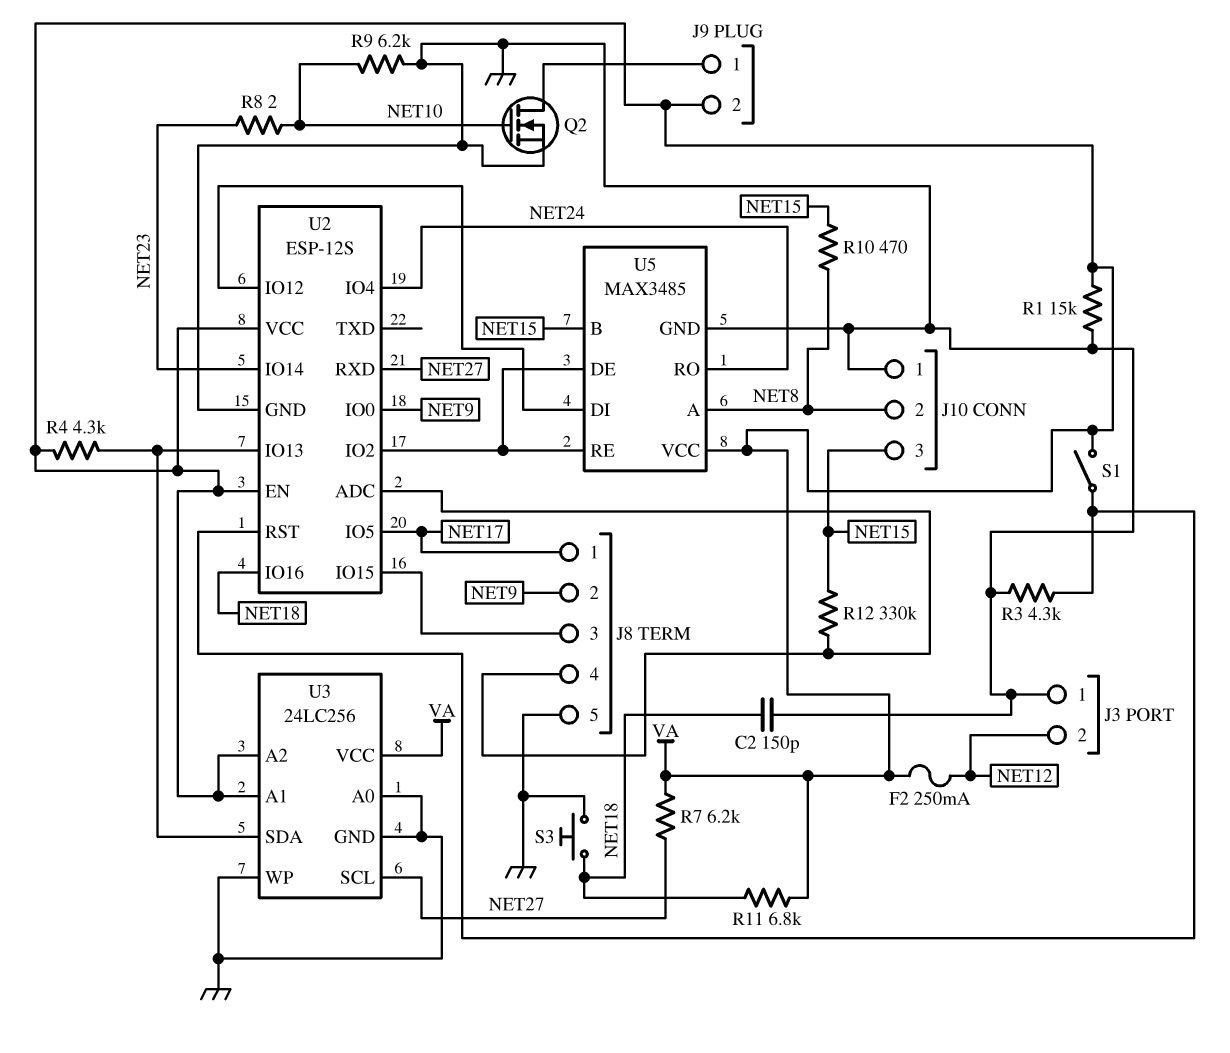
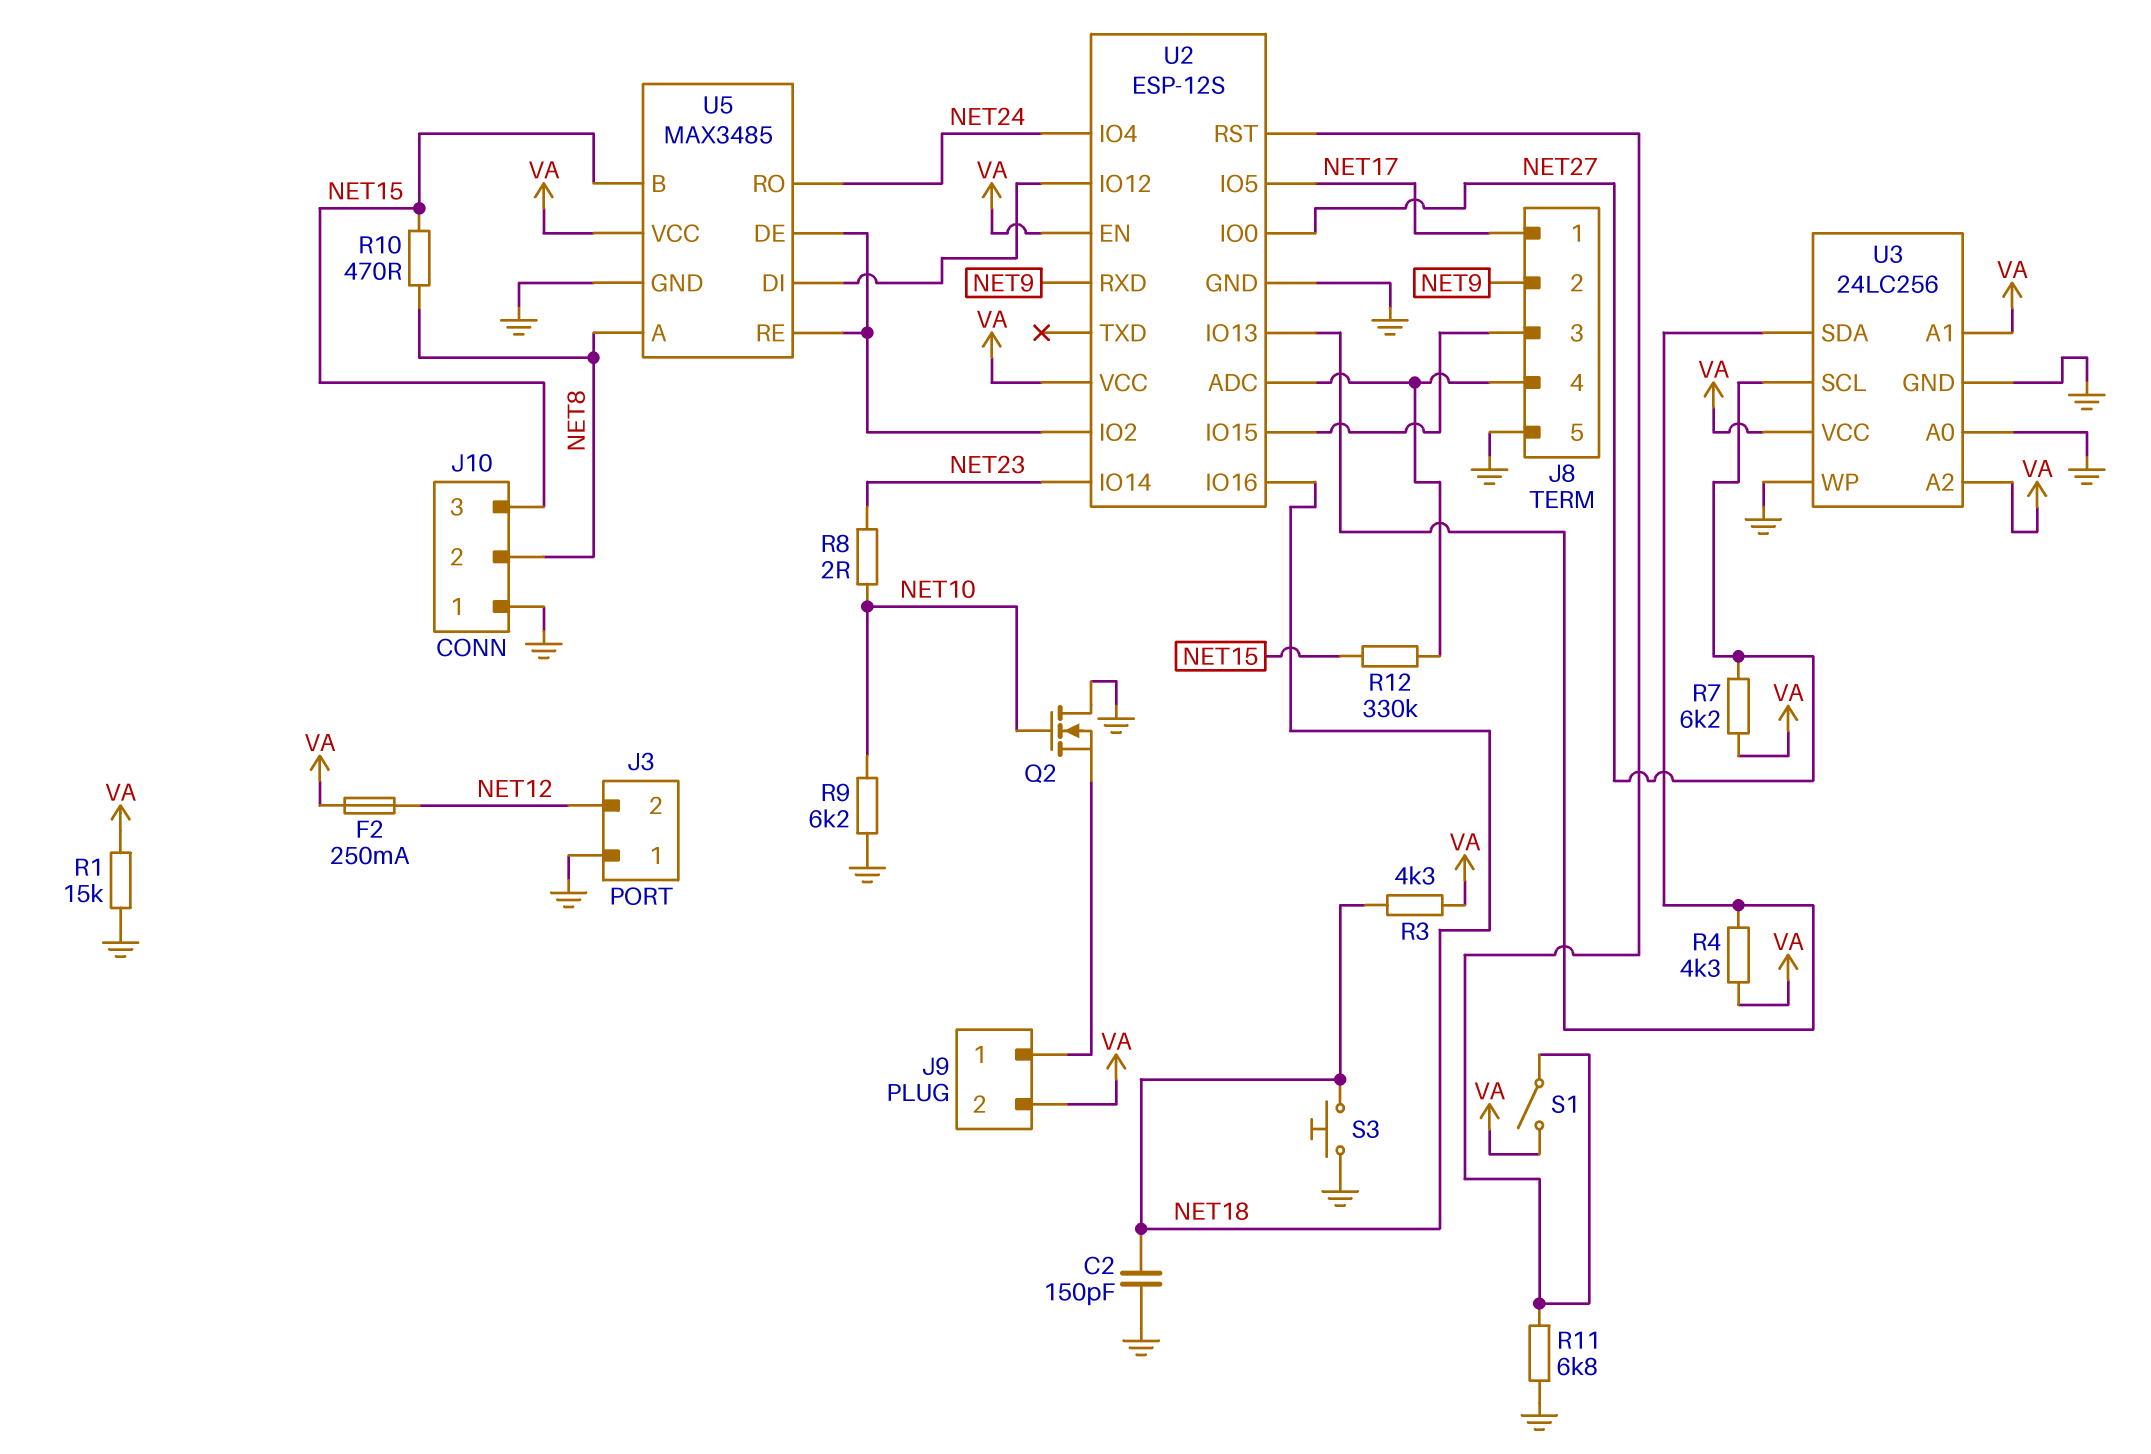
Q2: NMOS (G NET10, D J9/1, S GND) -> NMOS (G NET10, D GND, S J9/1)
R3: 4.3k (GND, U2/RST) -> 4.3k (NET18, VA)
R11: 6.8k (NET18, VA) -> 6.8k (GND, U2/RST)
U2 pin IO0: NET9 -> NET27
U2 pin RXD: NET27 -> NET9

